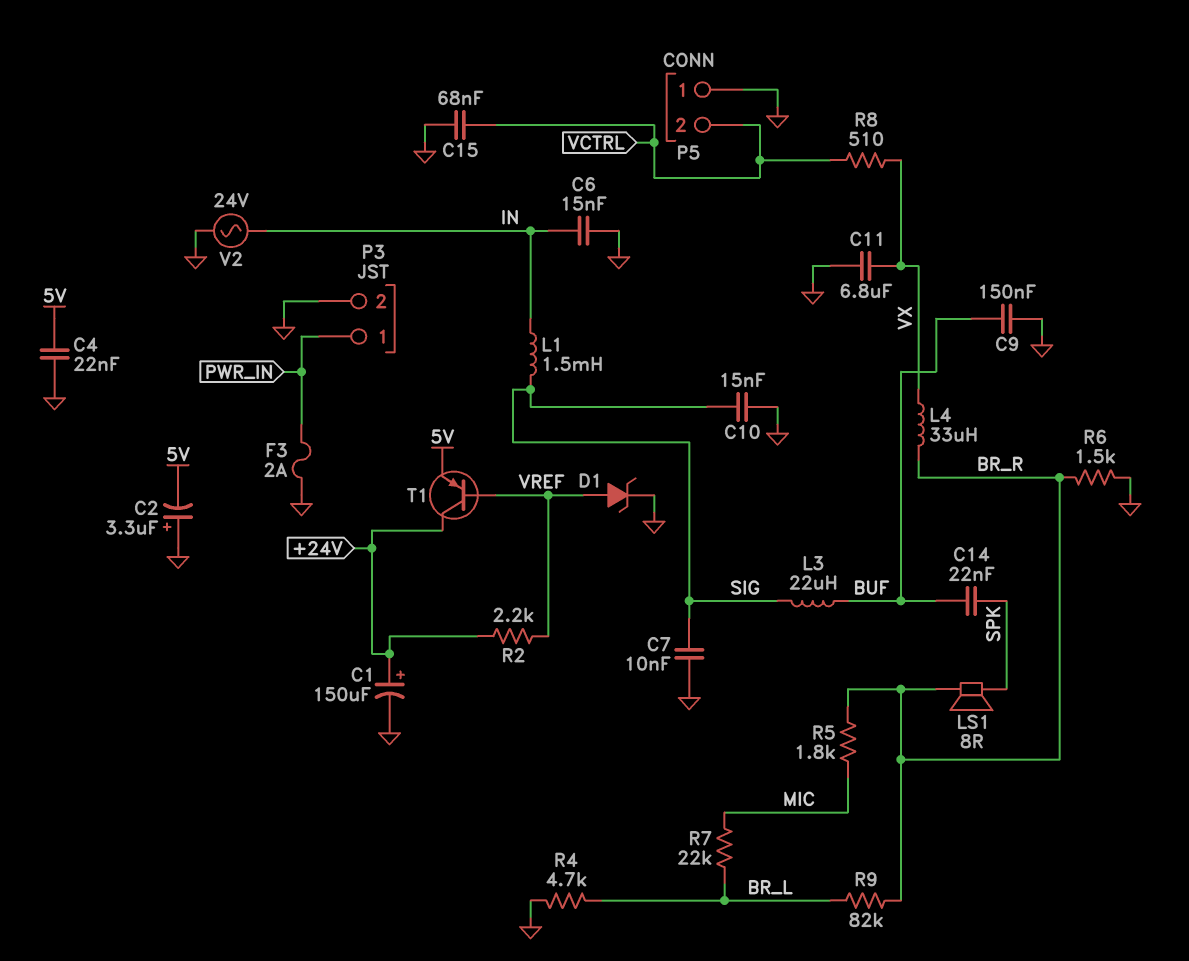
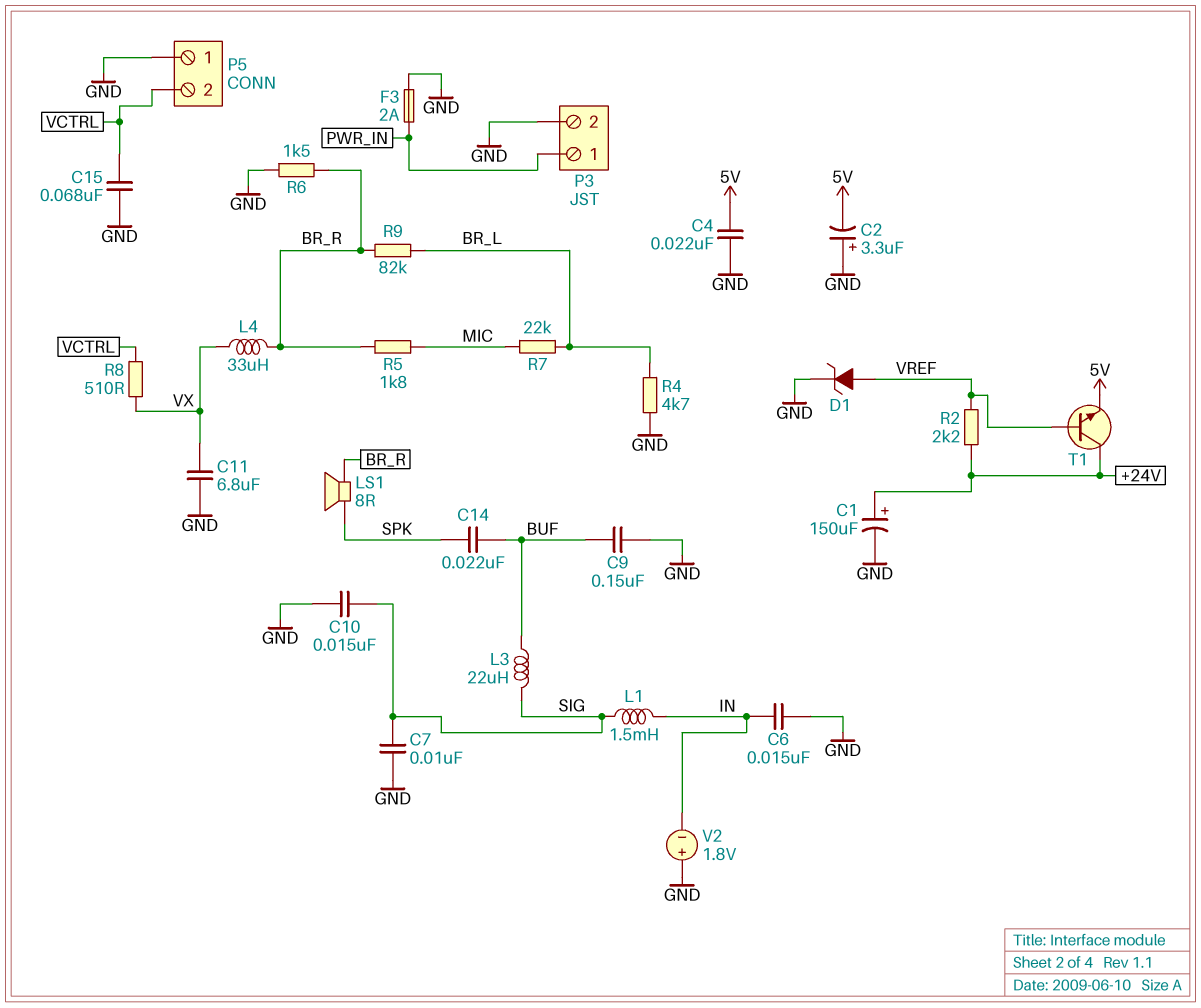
T1: PNP (B VREF, C +24V, E 5V) -> NPN (B VREF, C +24V, E 5V)
V2: AC 24V (GND, IN) -> 1.8V (plus GND, minus IN)

